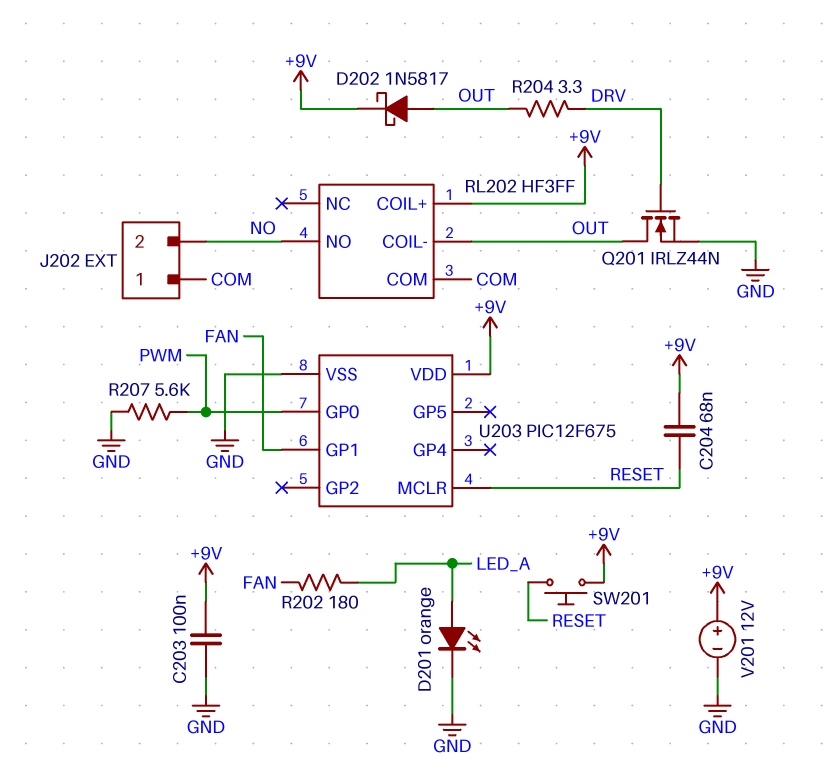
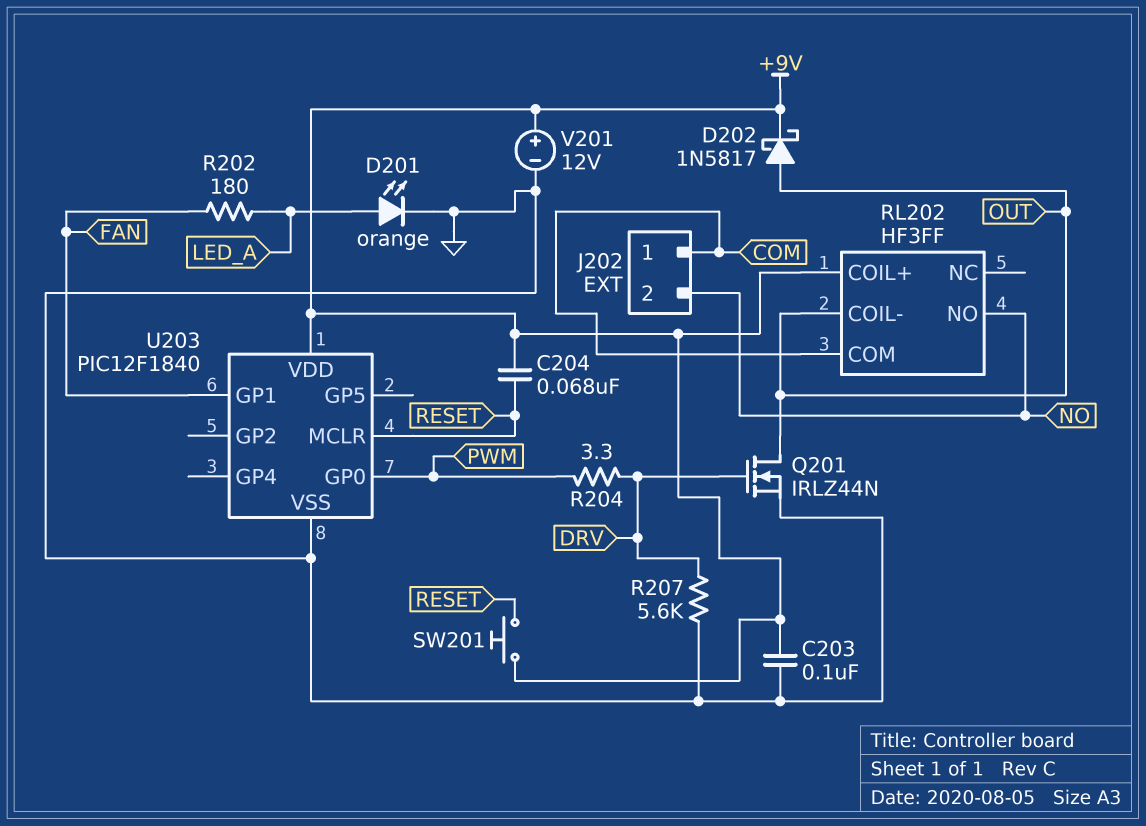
R204: 3.3 (DRV, OUT) -> 3.3 (DRV, PWM)
R207: 5.6k (GND, PWM) -> 5.6k (DRV, GND)
U203: PIC12F675 -> PIC12F1840

